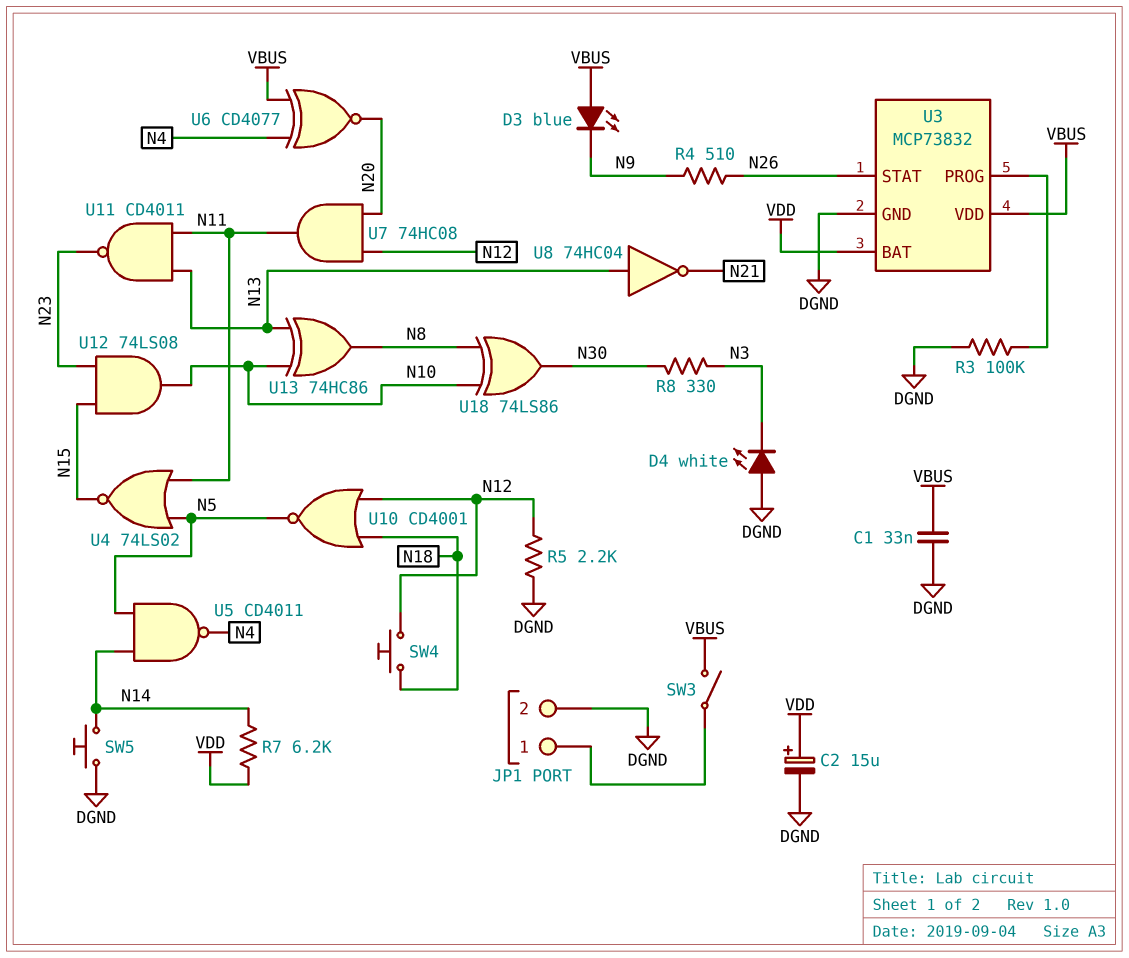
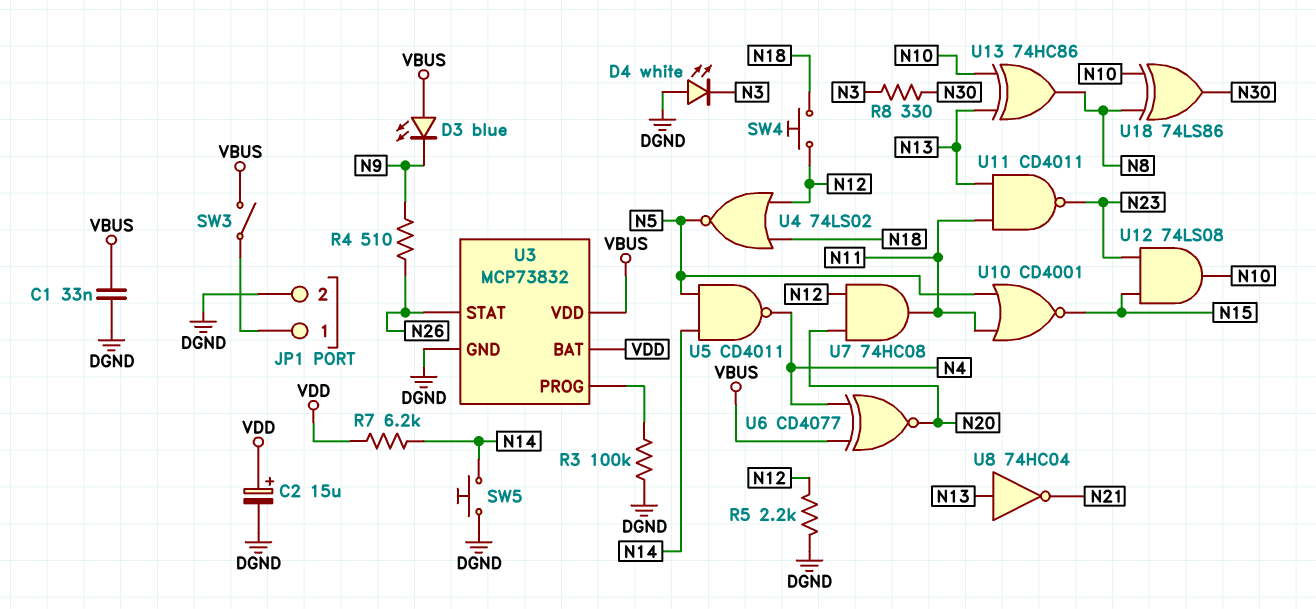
U4: NOR 74LS02 (in N5, in N11, out N15) -> NOR 74LS02 (in N12, in N18, out N5)
U10: NOR CD4001 (in N12, in N18, out N5) -> NOR CD4001 (in N5, in N11, out N15)

